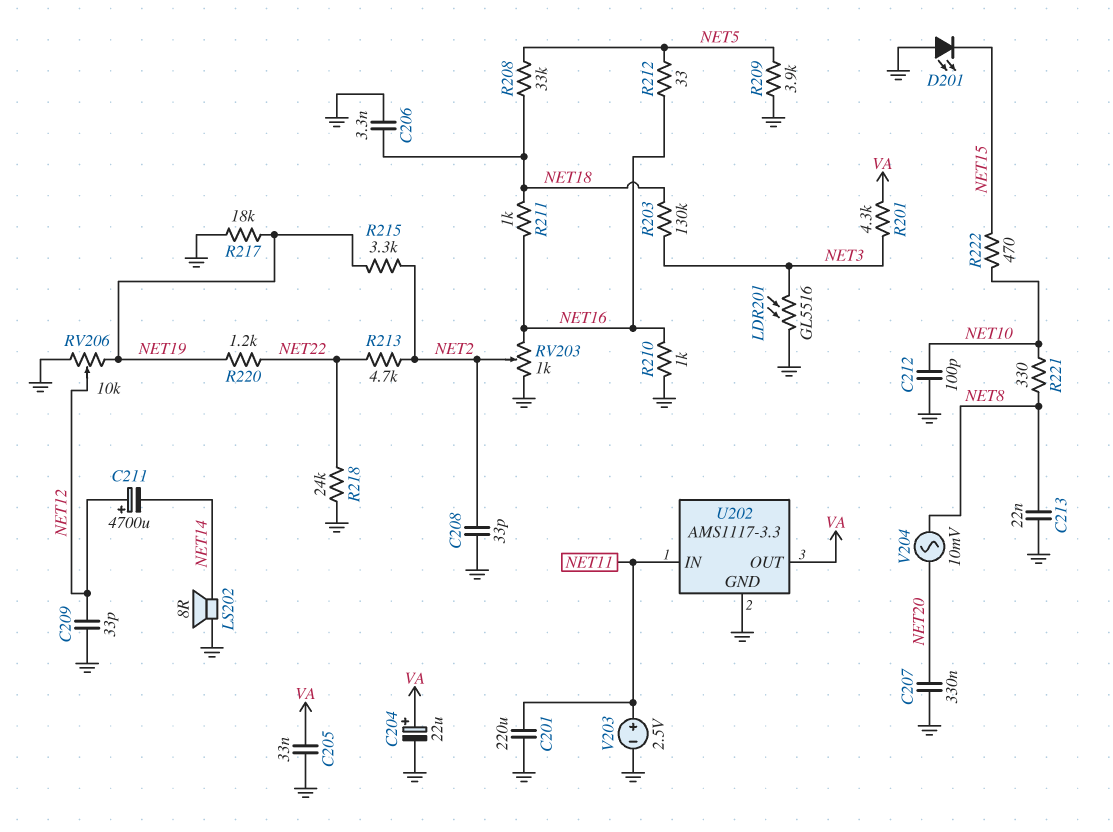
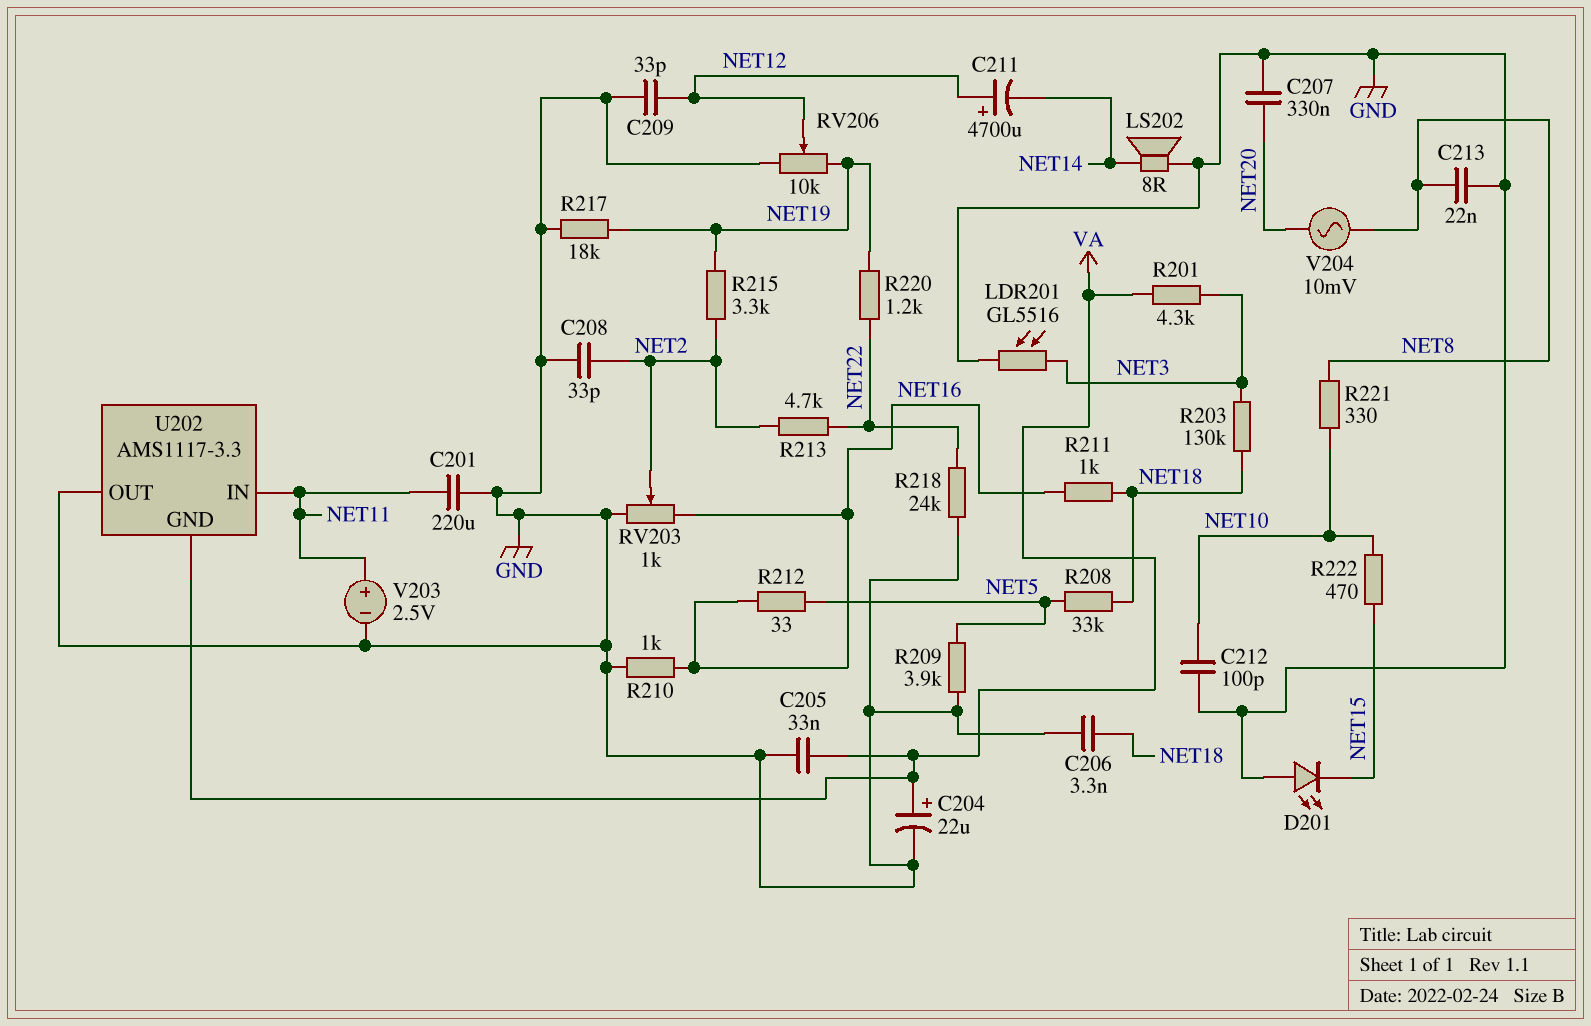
U202 pin GND: GND -> VA
U202 pin OUT: VA -> GND

